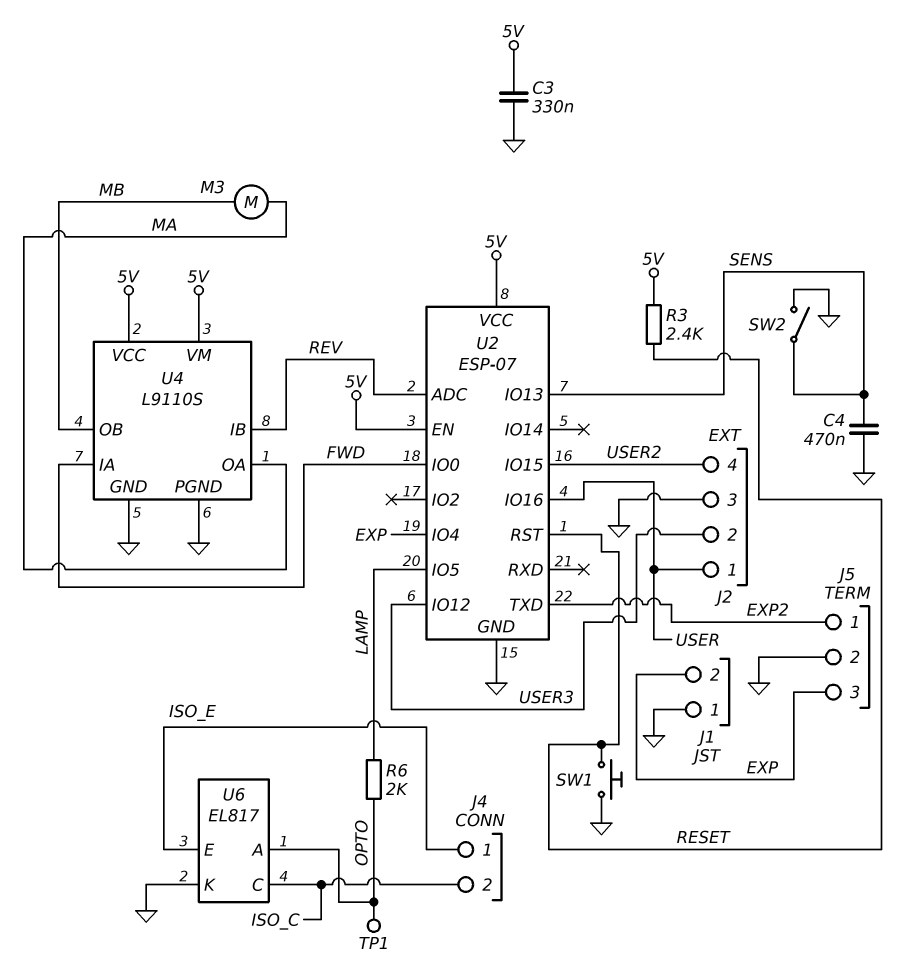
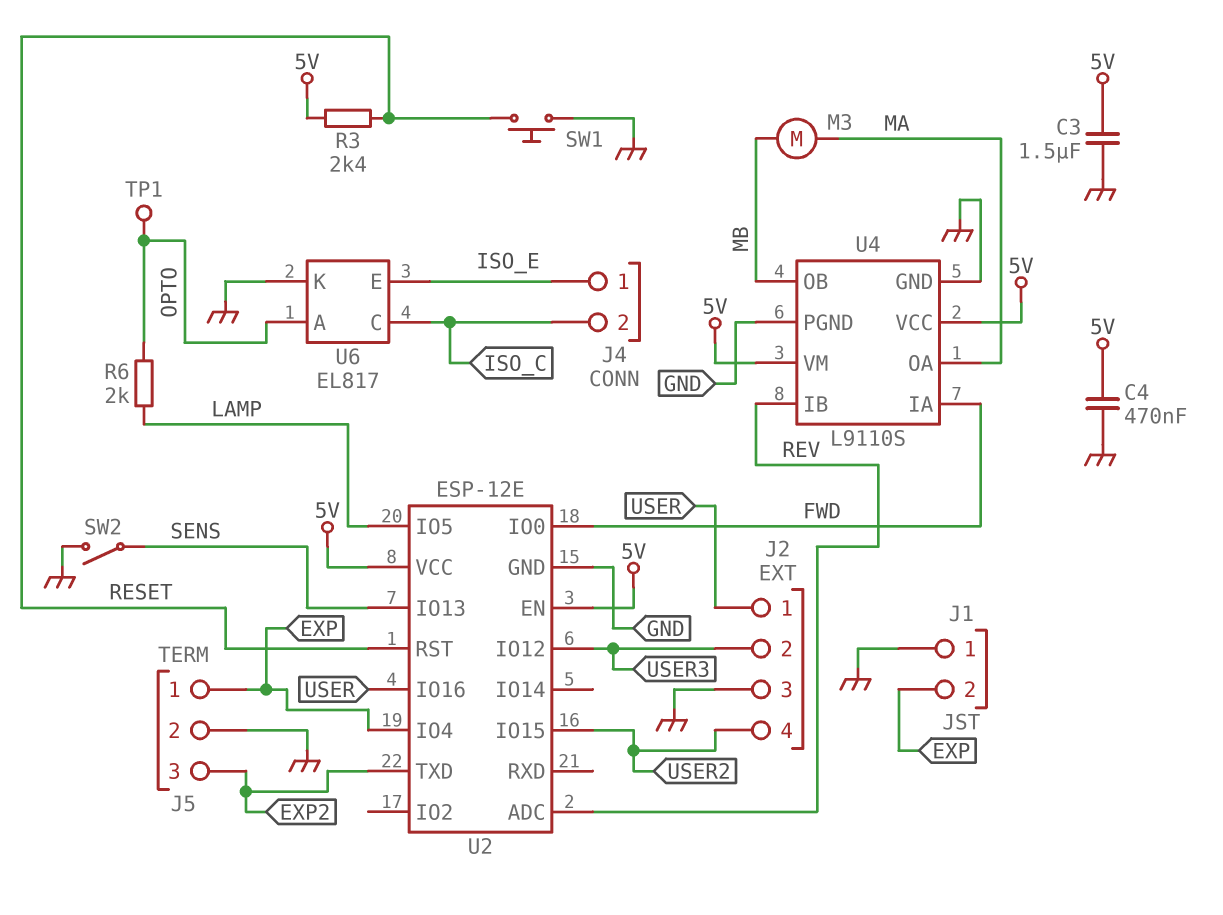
C3: 330nF (5V, GND) -> 1.5uF (5V, GND)
C4: 470nF (GND, SENS) -> 470nF (5V, GND)
J5 pin 1: EXP2 -> EXP
J5 pin 3: EXP -> EXP2
U2: ESP-07 -> ESP-12E

